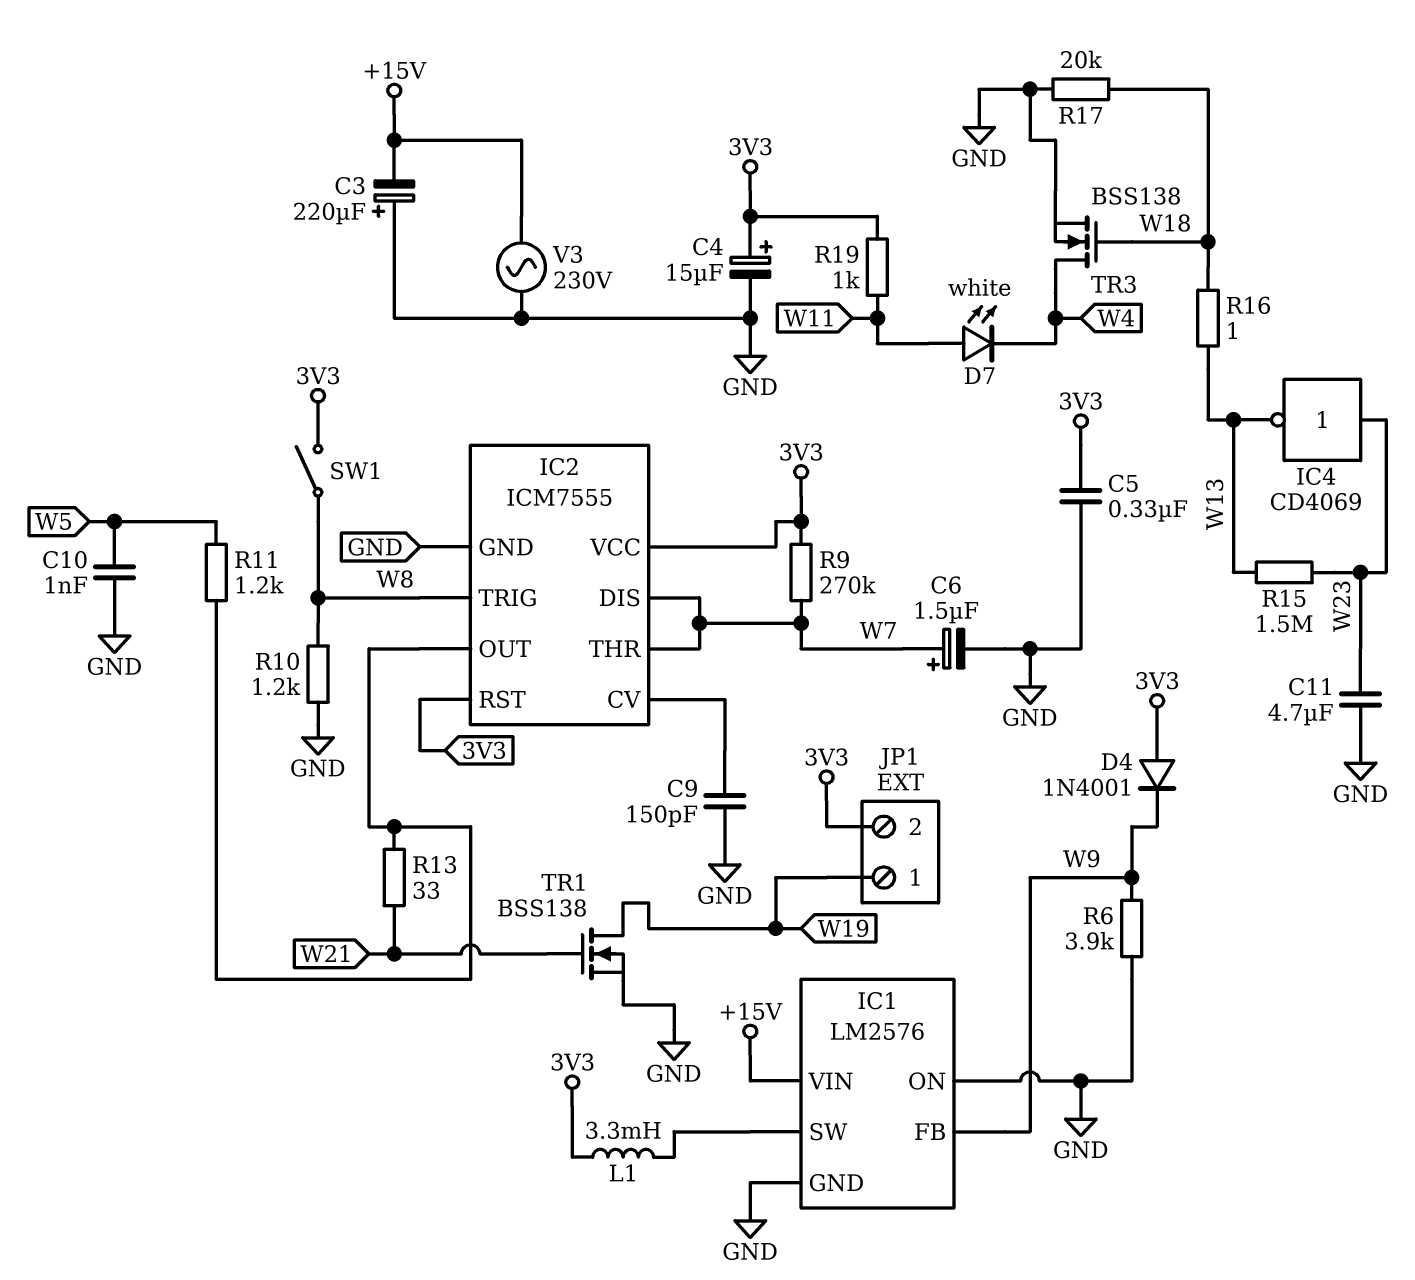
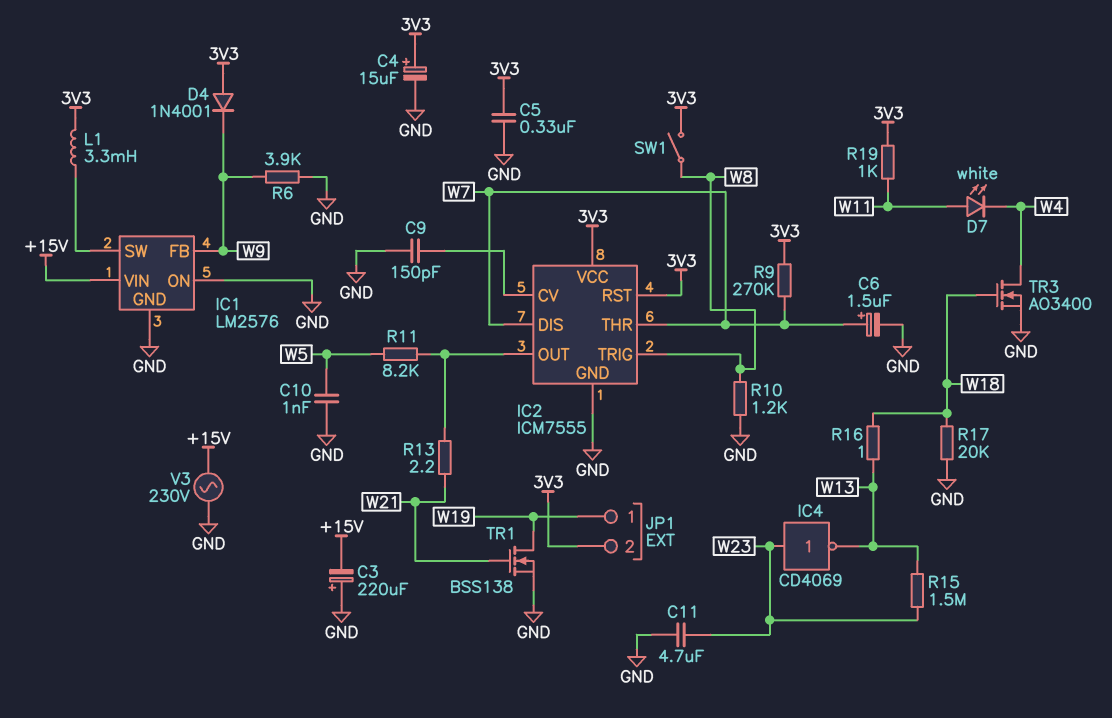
R11: 1.2k (IC2/OUT, W5) -> 8.2k (IC2/OUT, W5)
R13: 33 (IC2/OUT, W21) -> 2.2 (IC2/OUT, W21)
TR3: NMOS BSS138 (G W18, D W4, S GND) -> NMOS AO3400 (G W18, D W4, S GND)

